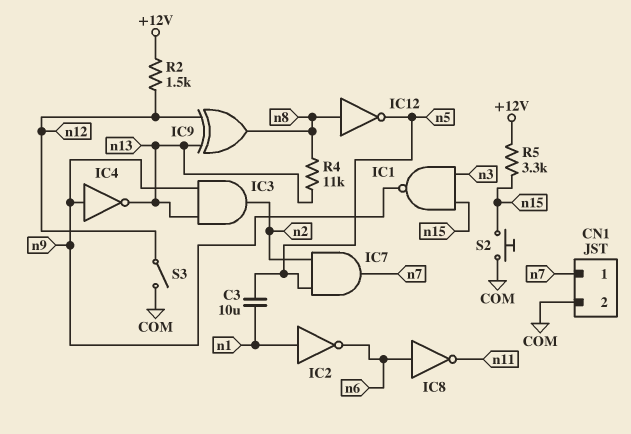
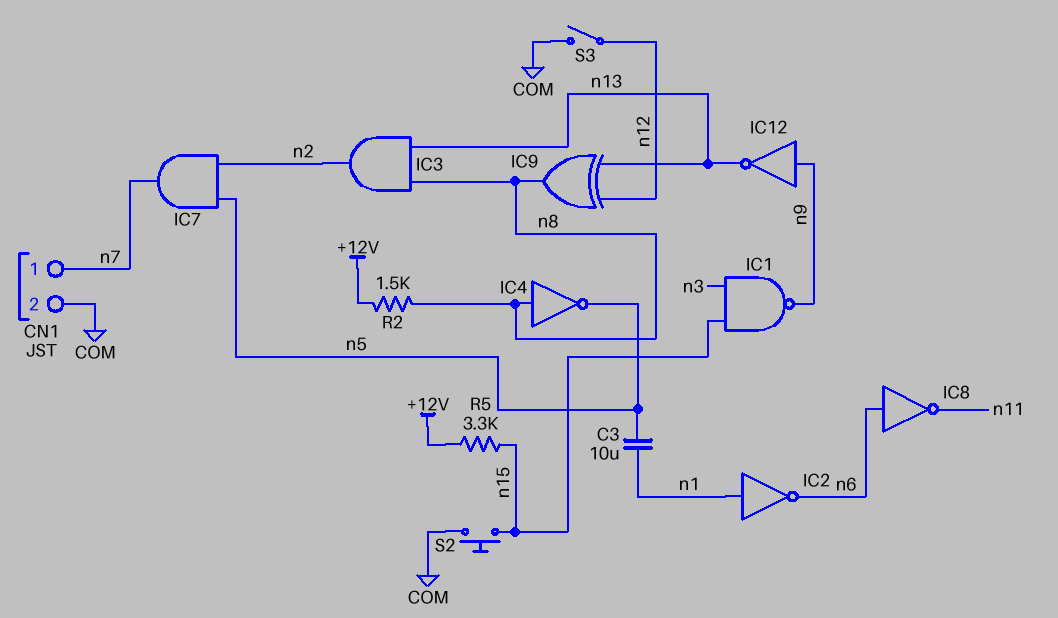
IC3: AND (in n9, in n13, out n2) -> AND (in n8, in n13, out n2)
IC4: NOT (in n9, out n13) -> NOT (in n8, out n5)
IC12: NOT (in n8, out n5) -> NOT (in n9, out n13)
R2: 1.5k (+12V, n12) -> 1.5k (+12V, n8)
R4: 11k (n8, n13) -> none

